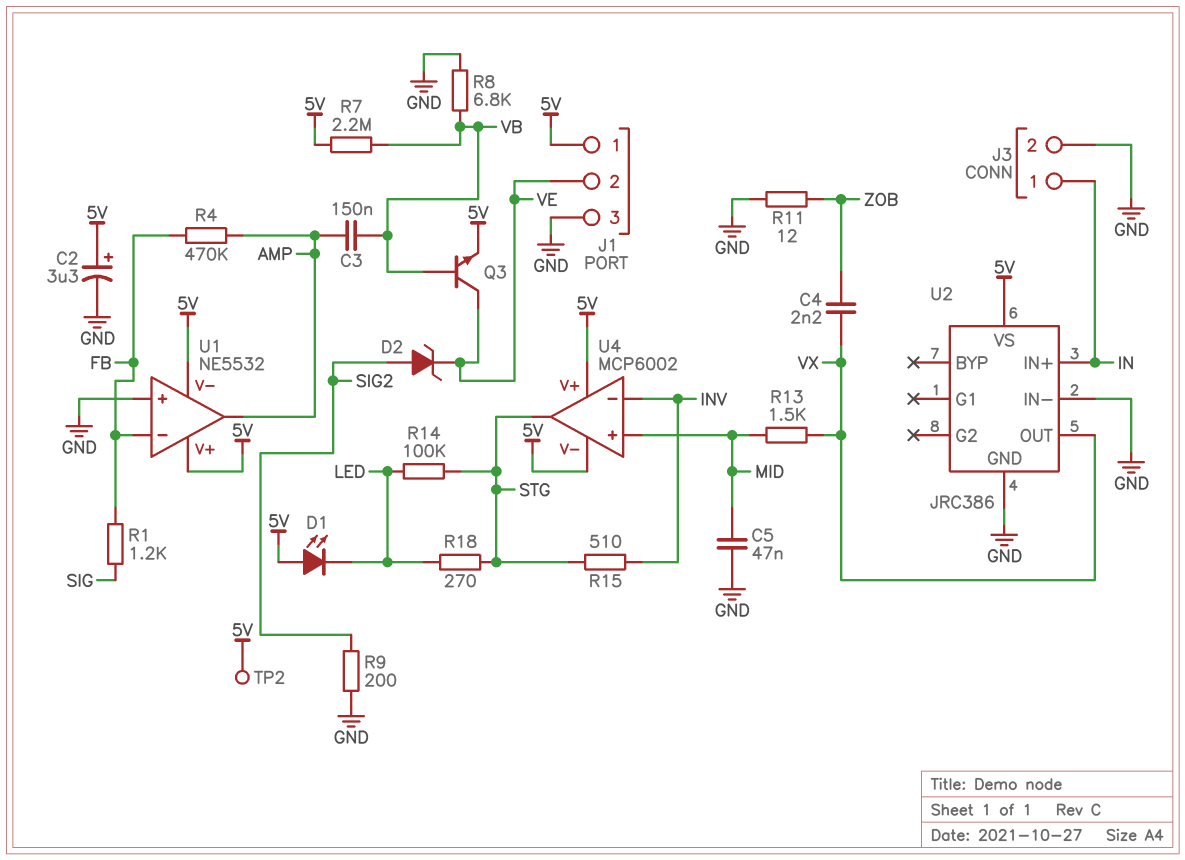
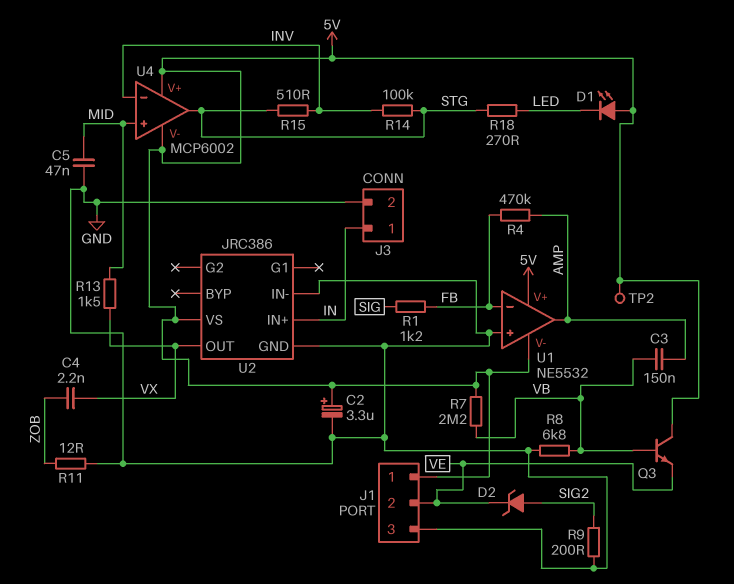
Q3: NPN (B VB, C VE, E 5V) -> NPN (B VB, C 5V, E VE)
R14: 100k (LED, STG) -> 100k (INV, STG)

